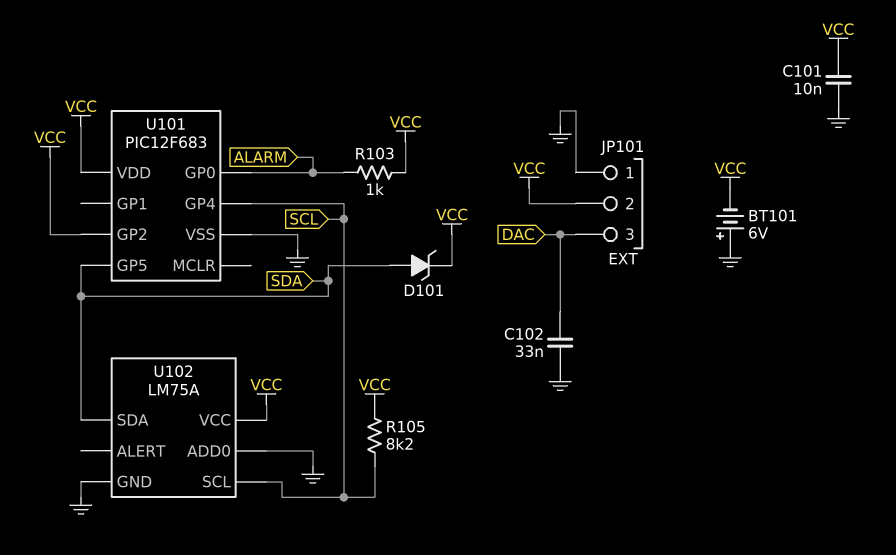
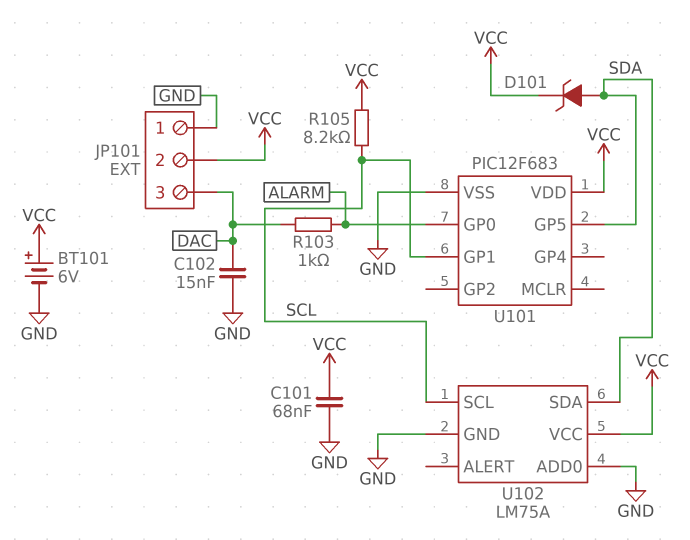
BT101: 6V (plus GND, minus VCC) -> 6V (plus VCC, minus GND)
C101: 10nF (GND, VCC) -> 68nF (GND, VCC)
C102: 33nF (DAC, GND) -> 15nF (DAC, GND)
R103: 1k (ALARM, VCC) -> 1k (ALARM, DAC)
U101 pin GP1: none -> SCL
U101 pin GP2: VCC -> none
U101 pin GP4: SCL -> none

